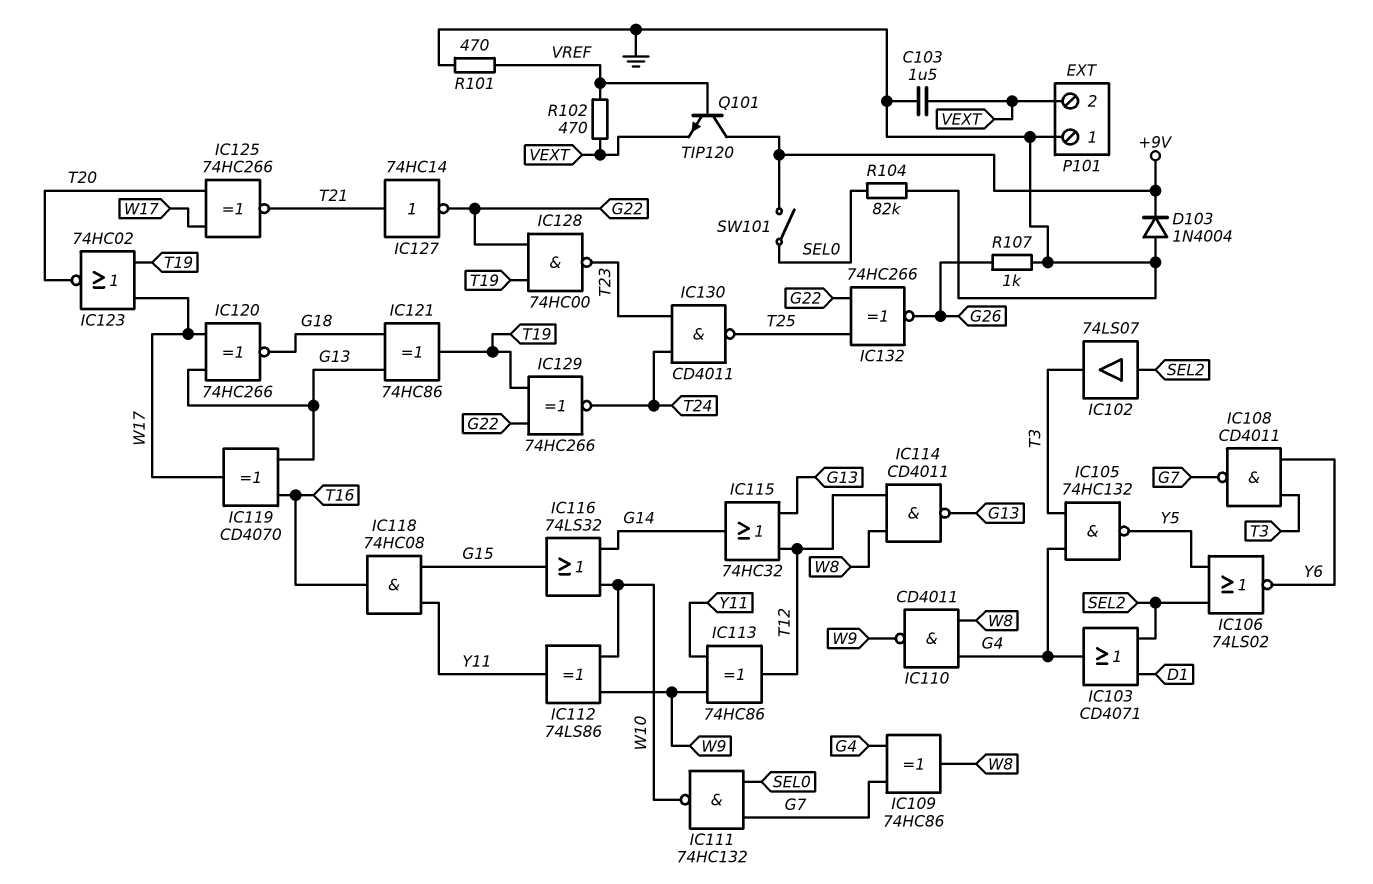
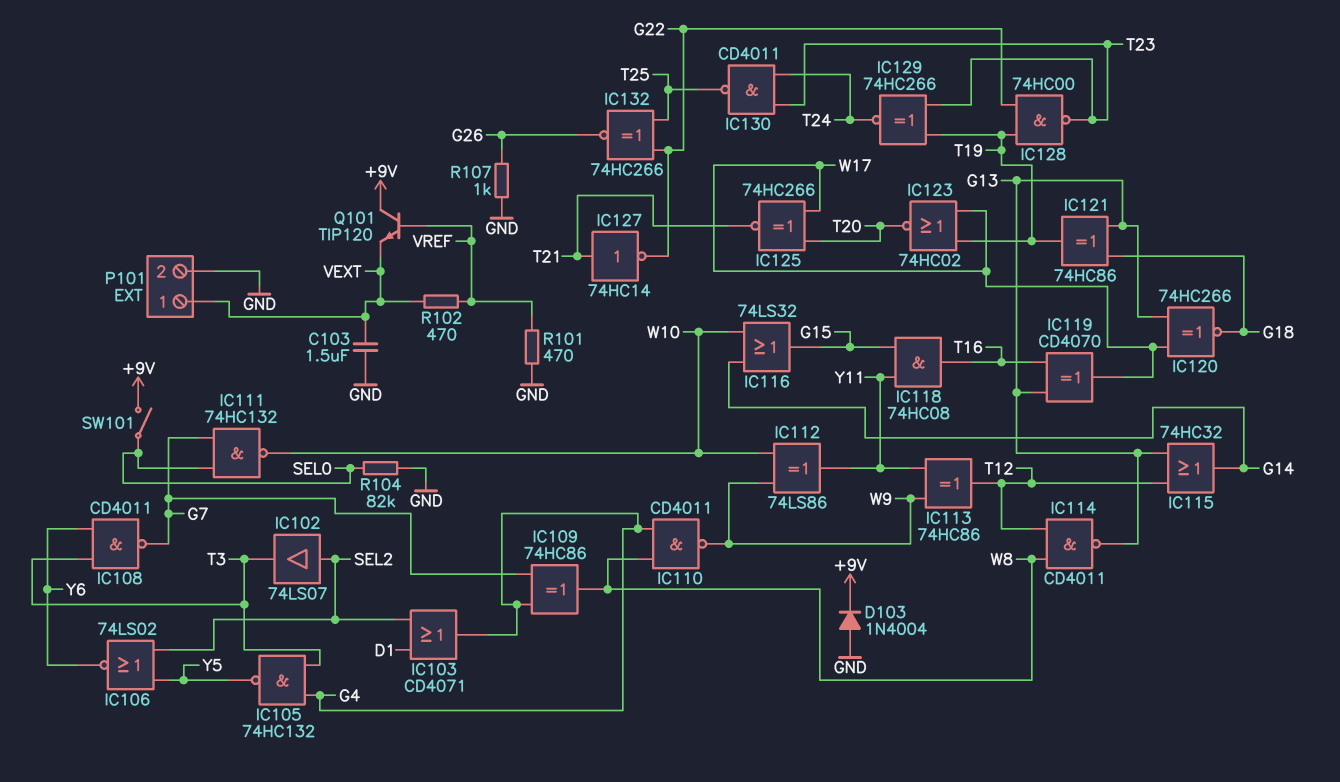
IC129: XNOR 74HC266 (in G22, in T19, out T24) -> XNOR 74HC266 (in T19, in T23, out T24)
P101 pin 1: GND -> VEXT
P101 pin 2: VEXT -> GND

